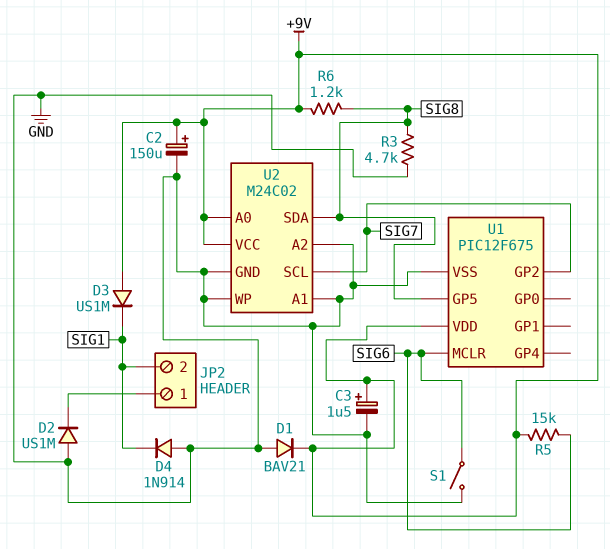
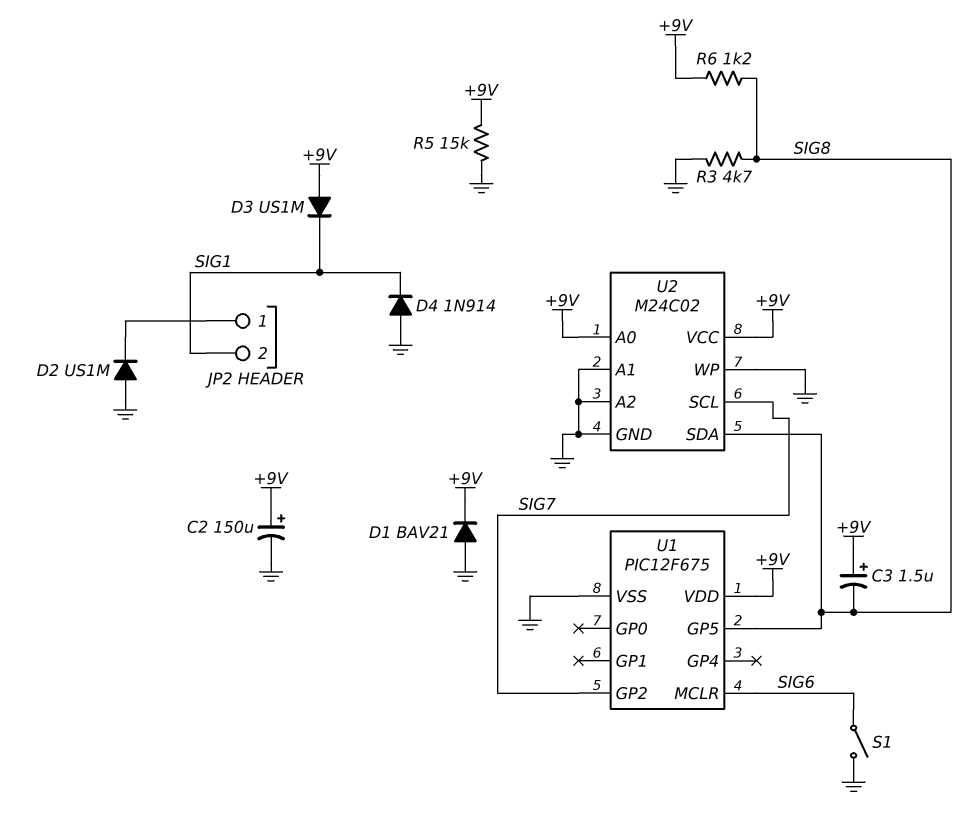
C3: 1.5uF (plus +9V, minus GND) -> 1.5uF (plus +9V, minus SIG8)
R5: 15k (+9V, SIG6) -> 15k (+9V, GND)

